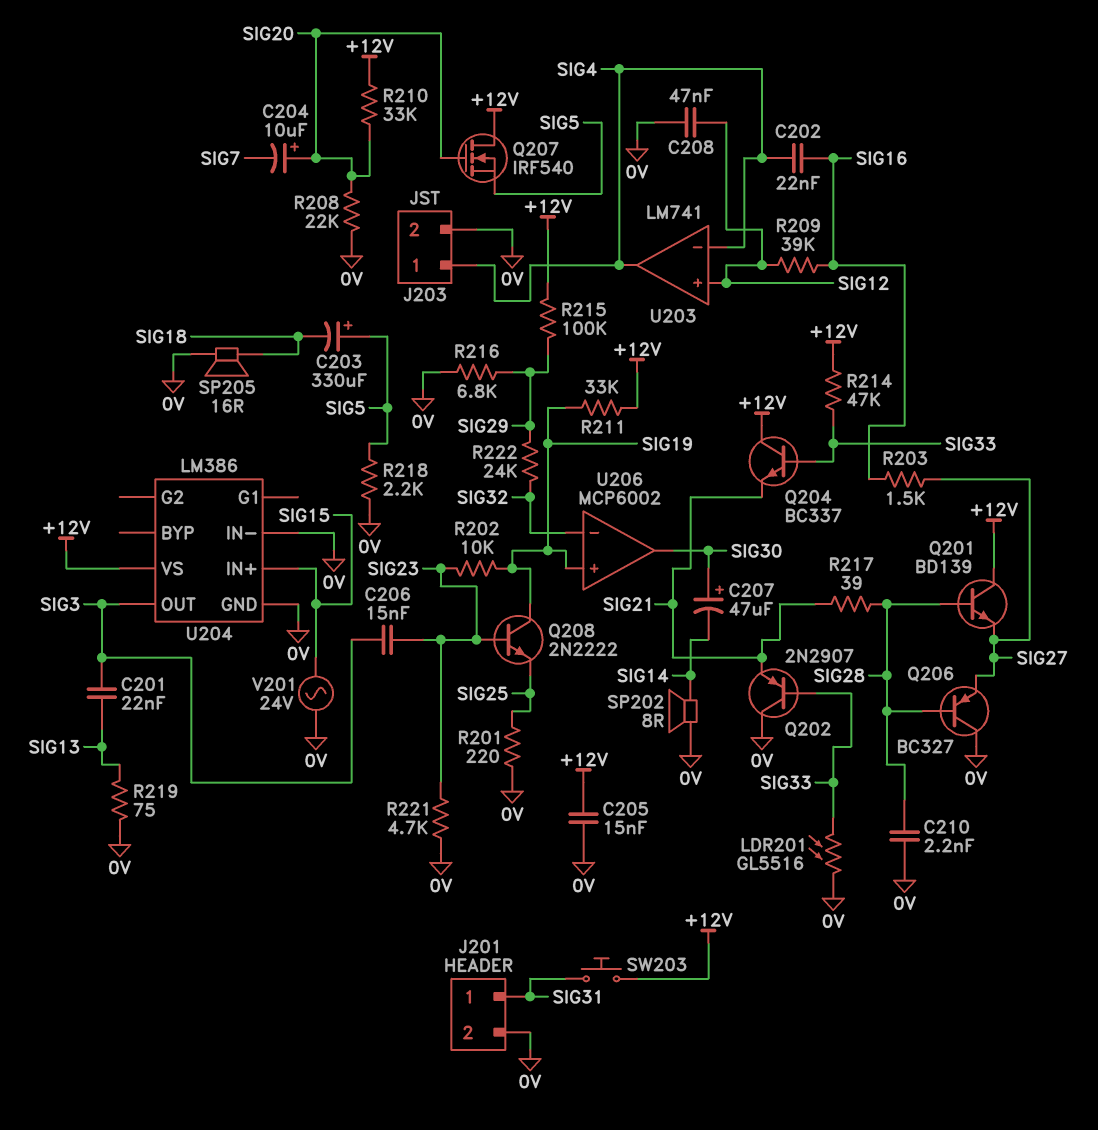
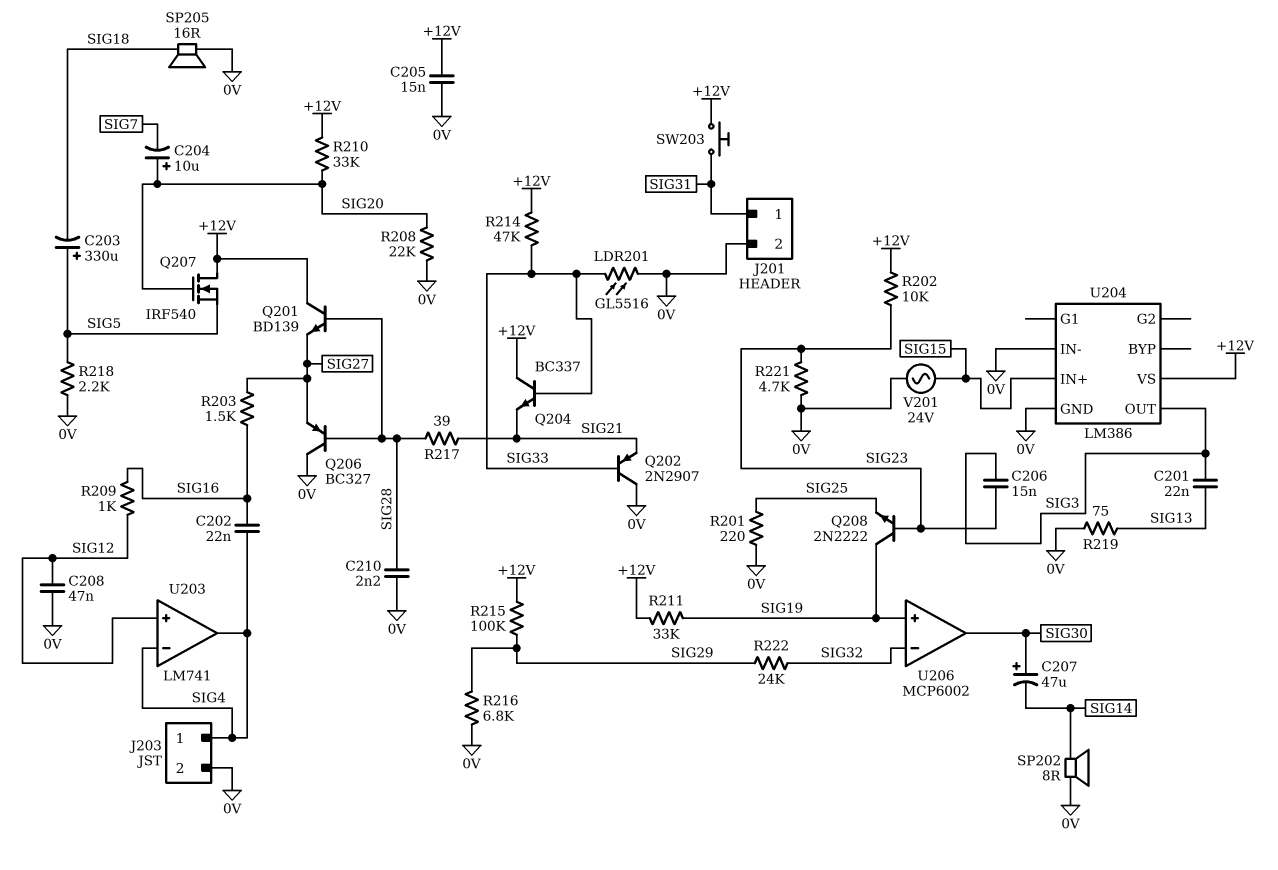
R202: 10k (SIG19, SIG23) -> 10k (+12V, SIG23)
R209: 39k (SIG12, SIG16) -> 1k (SIG12, SIG16)

